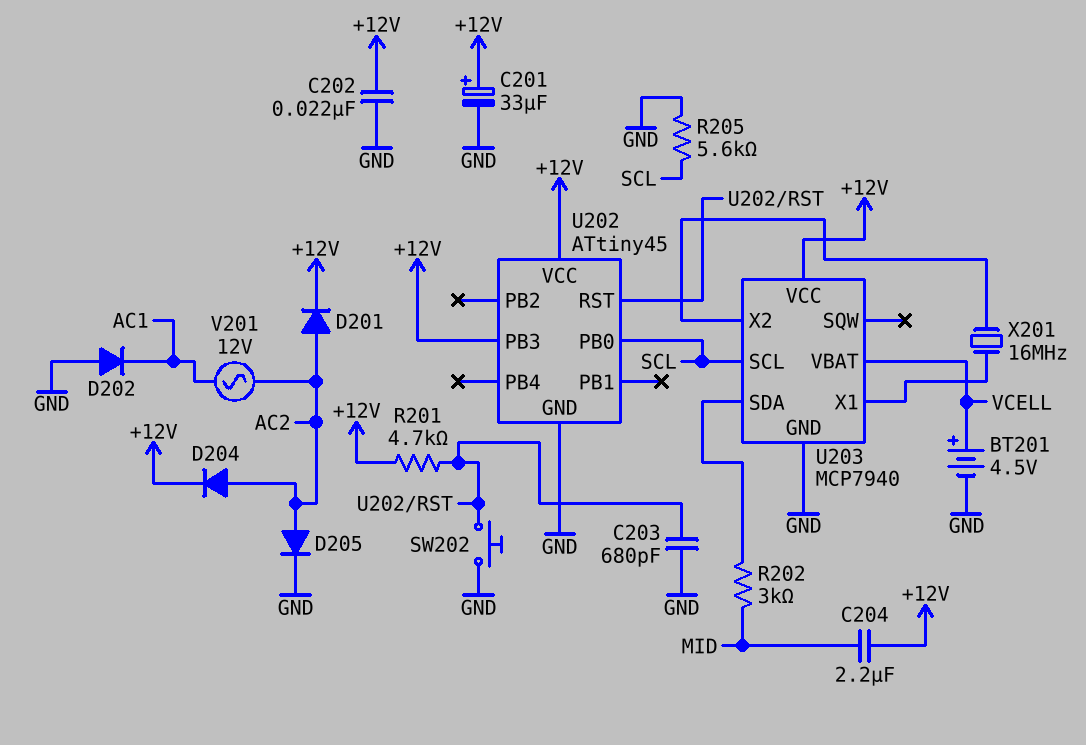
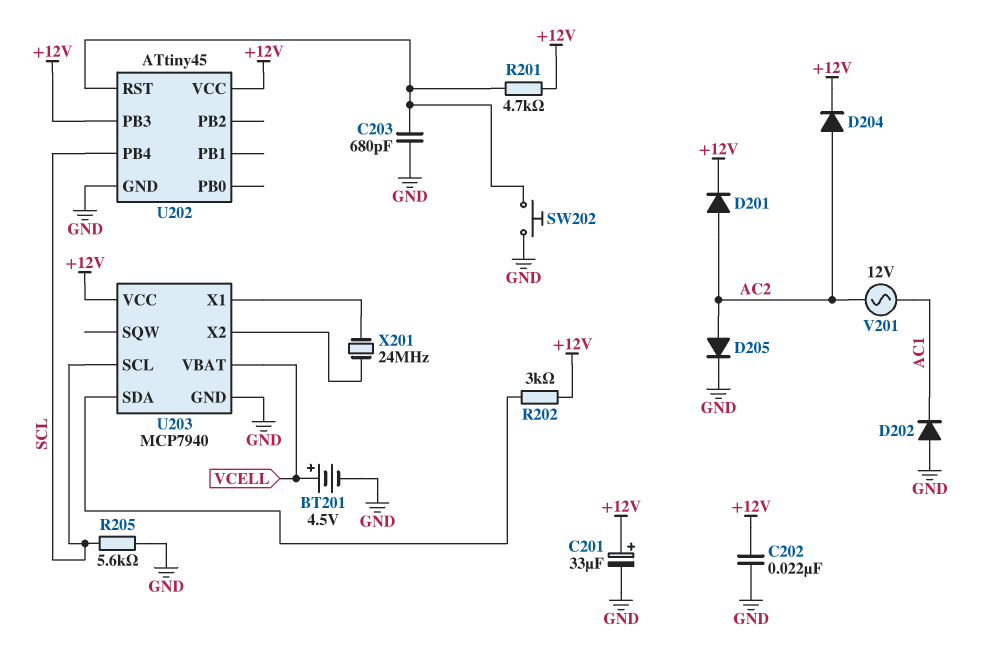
C204: 2.2uF (+12V, MID) -> none
R202: 3k (MID, U203/SDA) -> 3k (+12V, U203/SDA)
U202 pin PB0: SCL -> none
U202 pin PB4: none -> SCL
X201: 16MHz (U203/X1, U203/X2) -> 24MHz (U203/X1, U203/X2)

